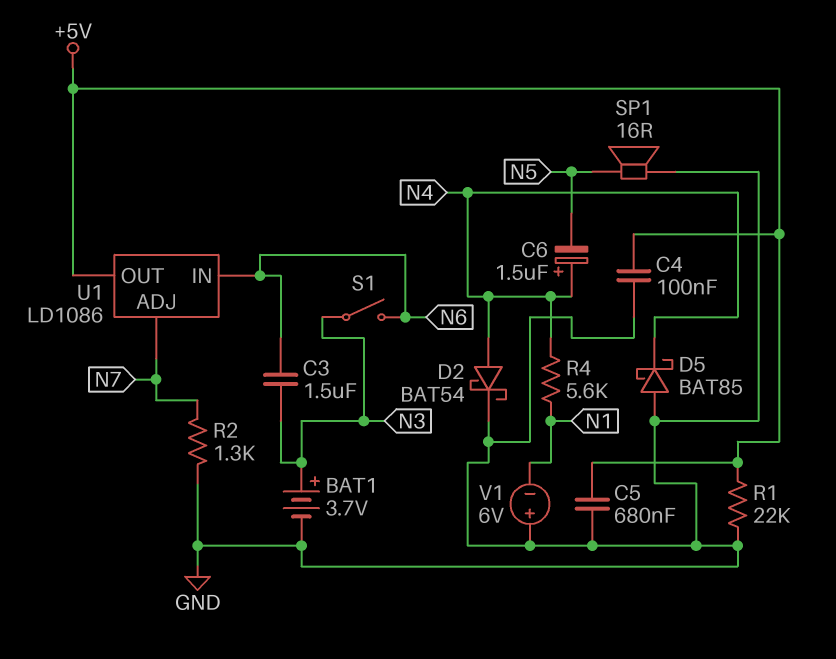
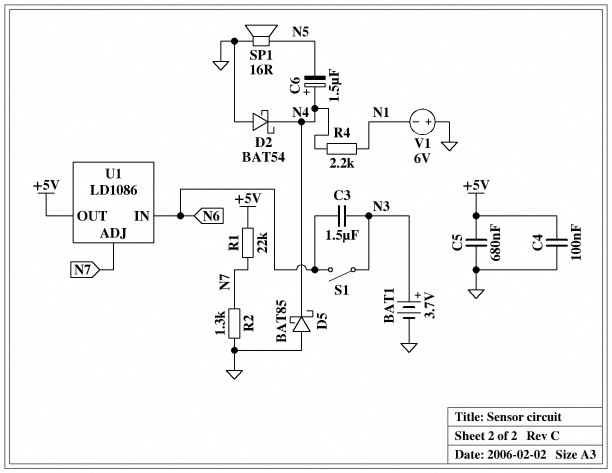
D2: schottky BAT54 (A N4, K GND) -> schottky BAT54 (A GND, K N4)
R1: 22k (+5V, GND) -> 22k (+5V, N7)
R4: 5.6k (N1, N4) -> 2.2k (N1, N4)

